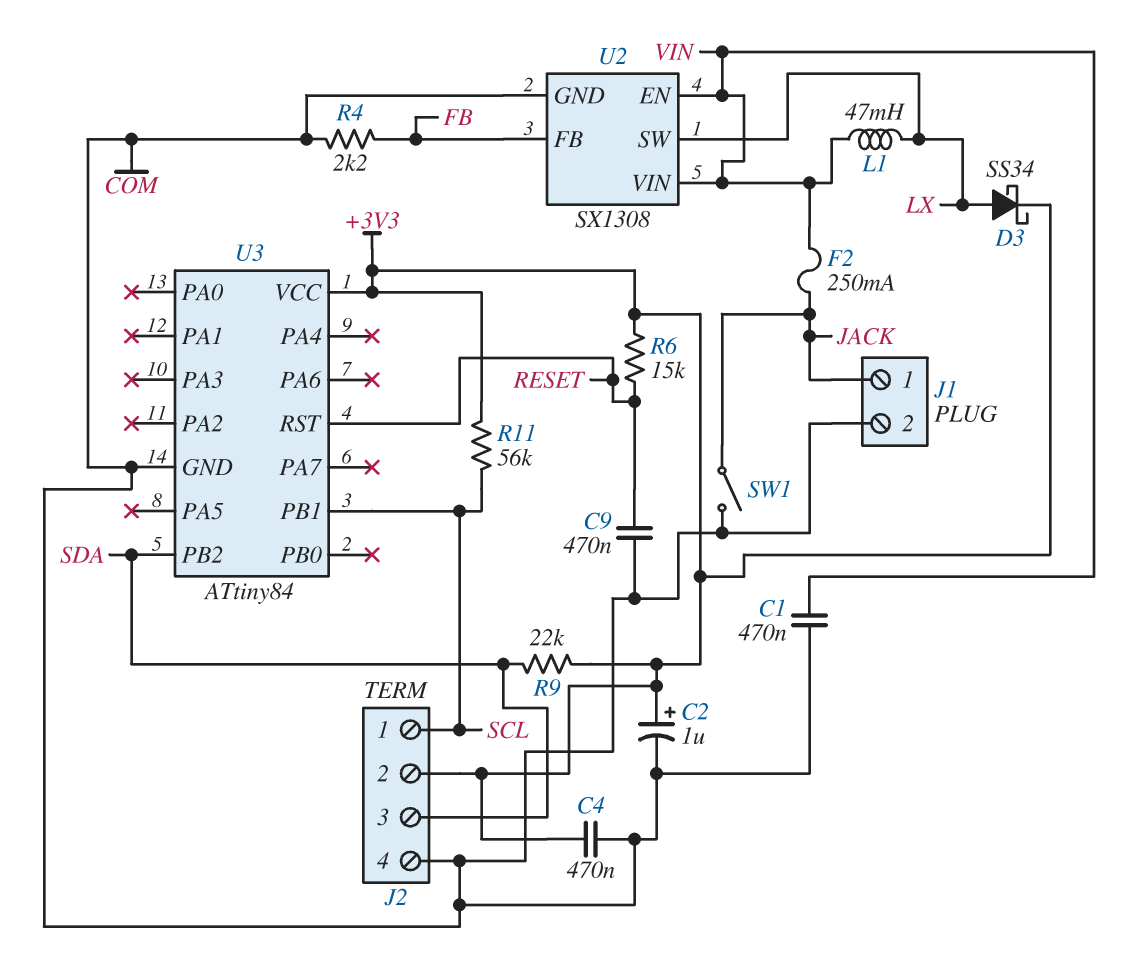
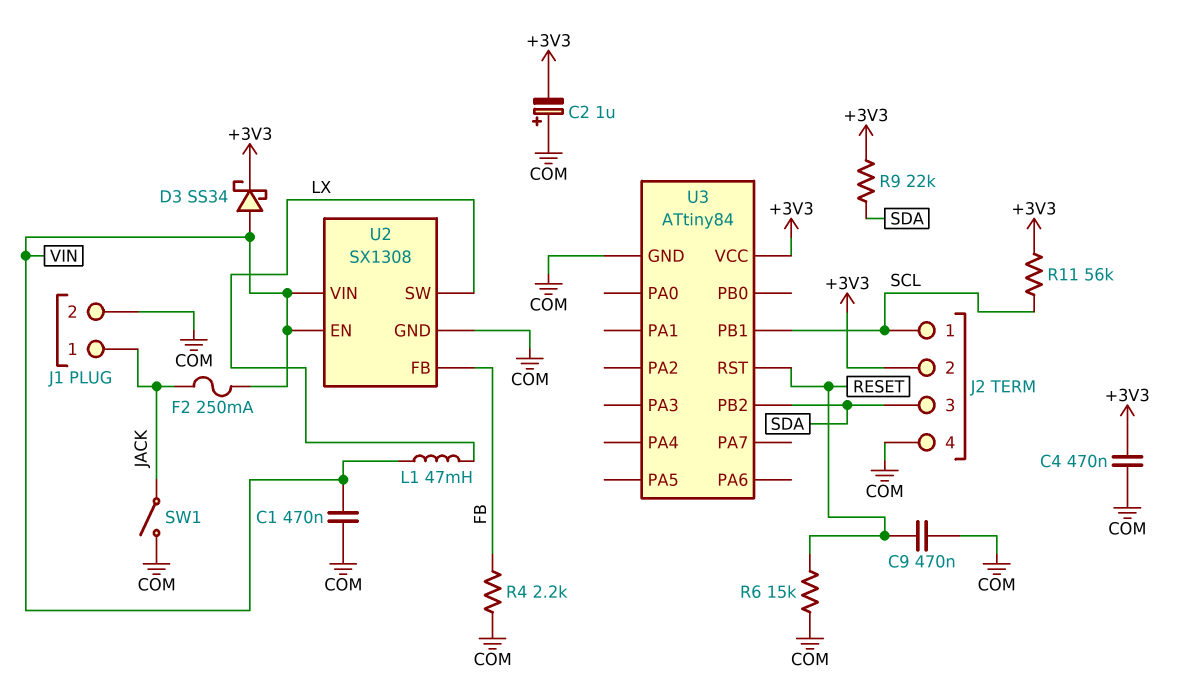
C2: 1uF (plus +3V3, minus COM) -> 1uF (plus COM, minus +3V3)
D3: schottky SS34 (A LX, K +3V3) -> schottky SS34 (A VIN, K +3V3)
R6: 15k (+3V3, RESET) -> 15k (COM, RESET)

